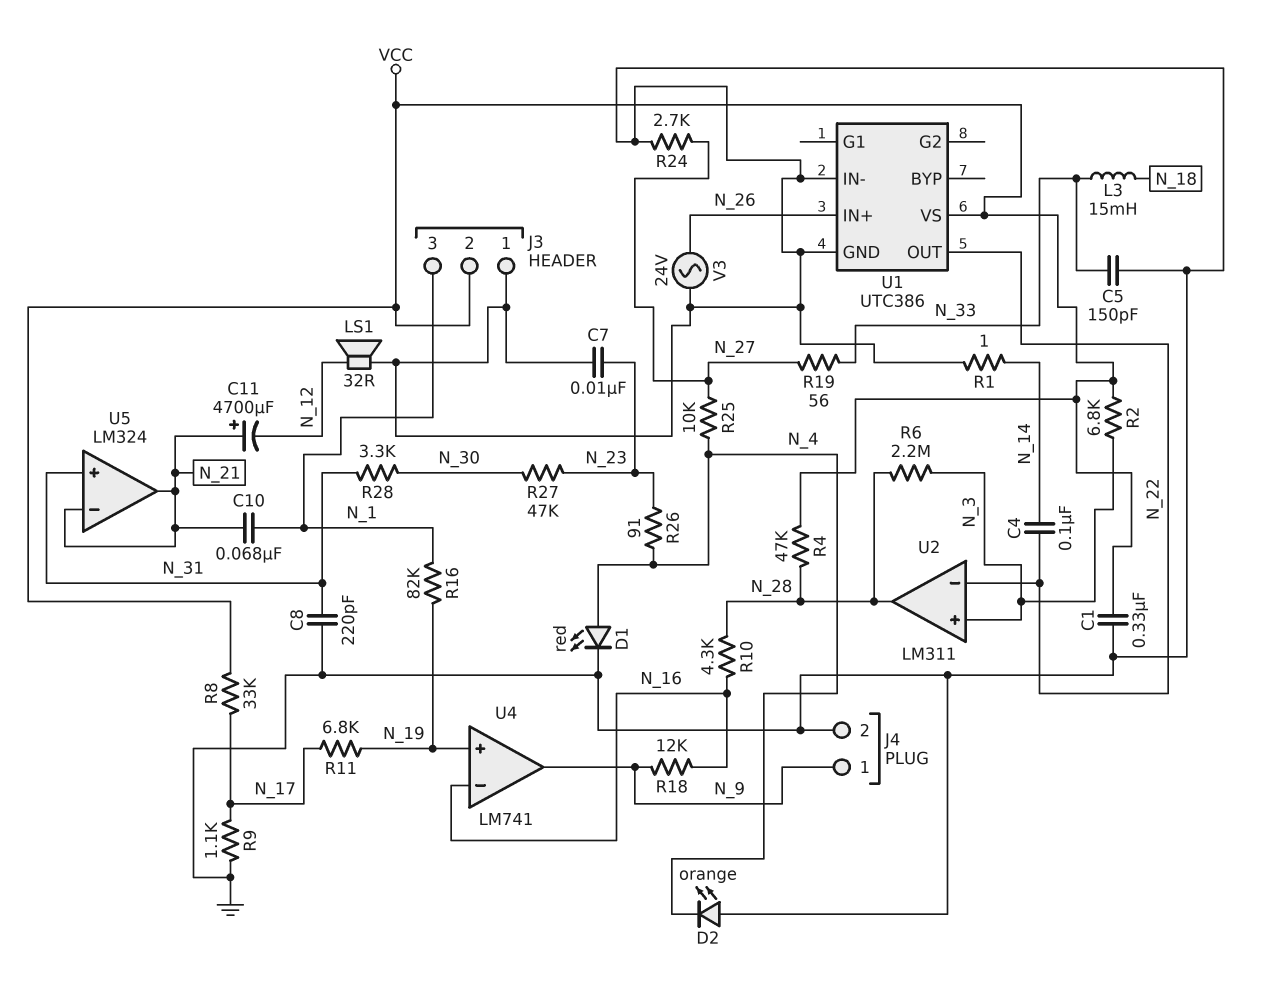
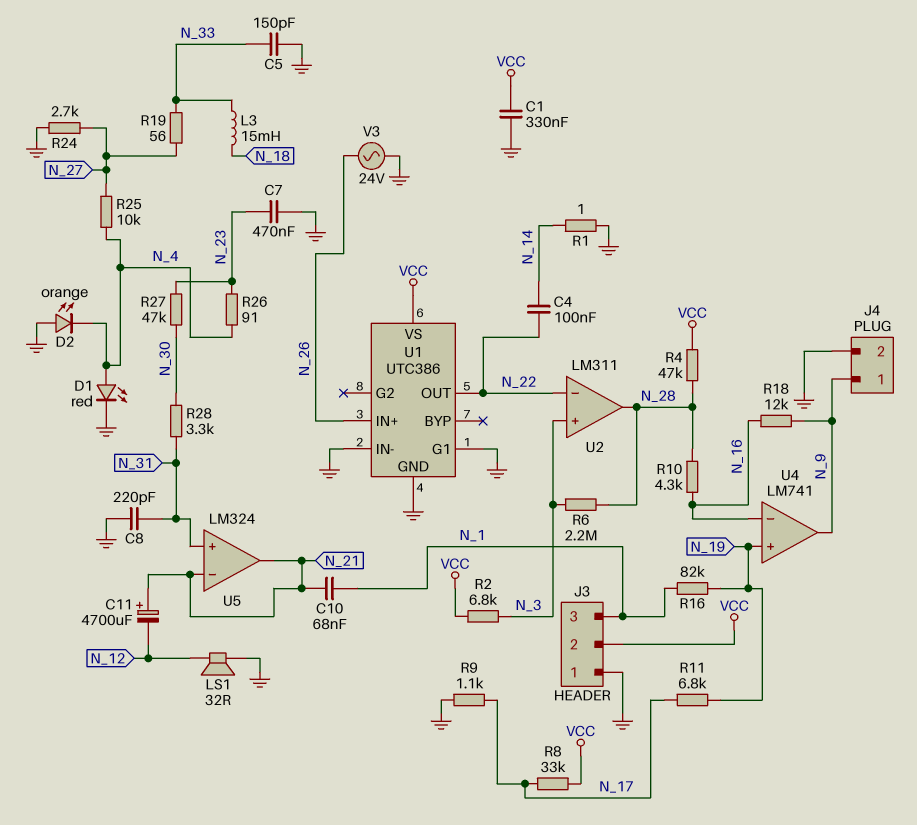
C7: 10nF (GND, N_23) -> 470nF (GND, N_23)
U1 pin G1: none -> GND

